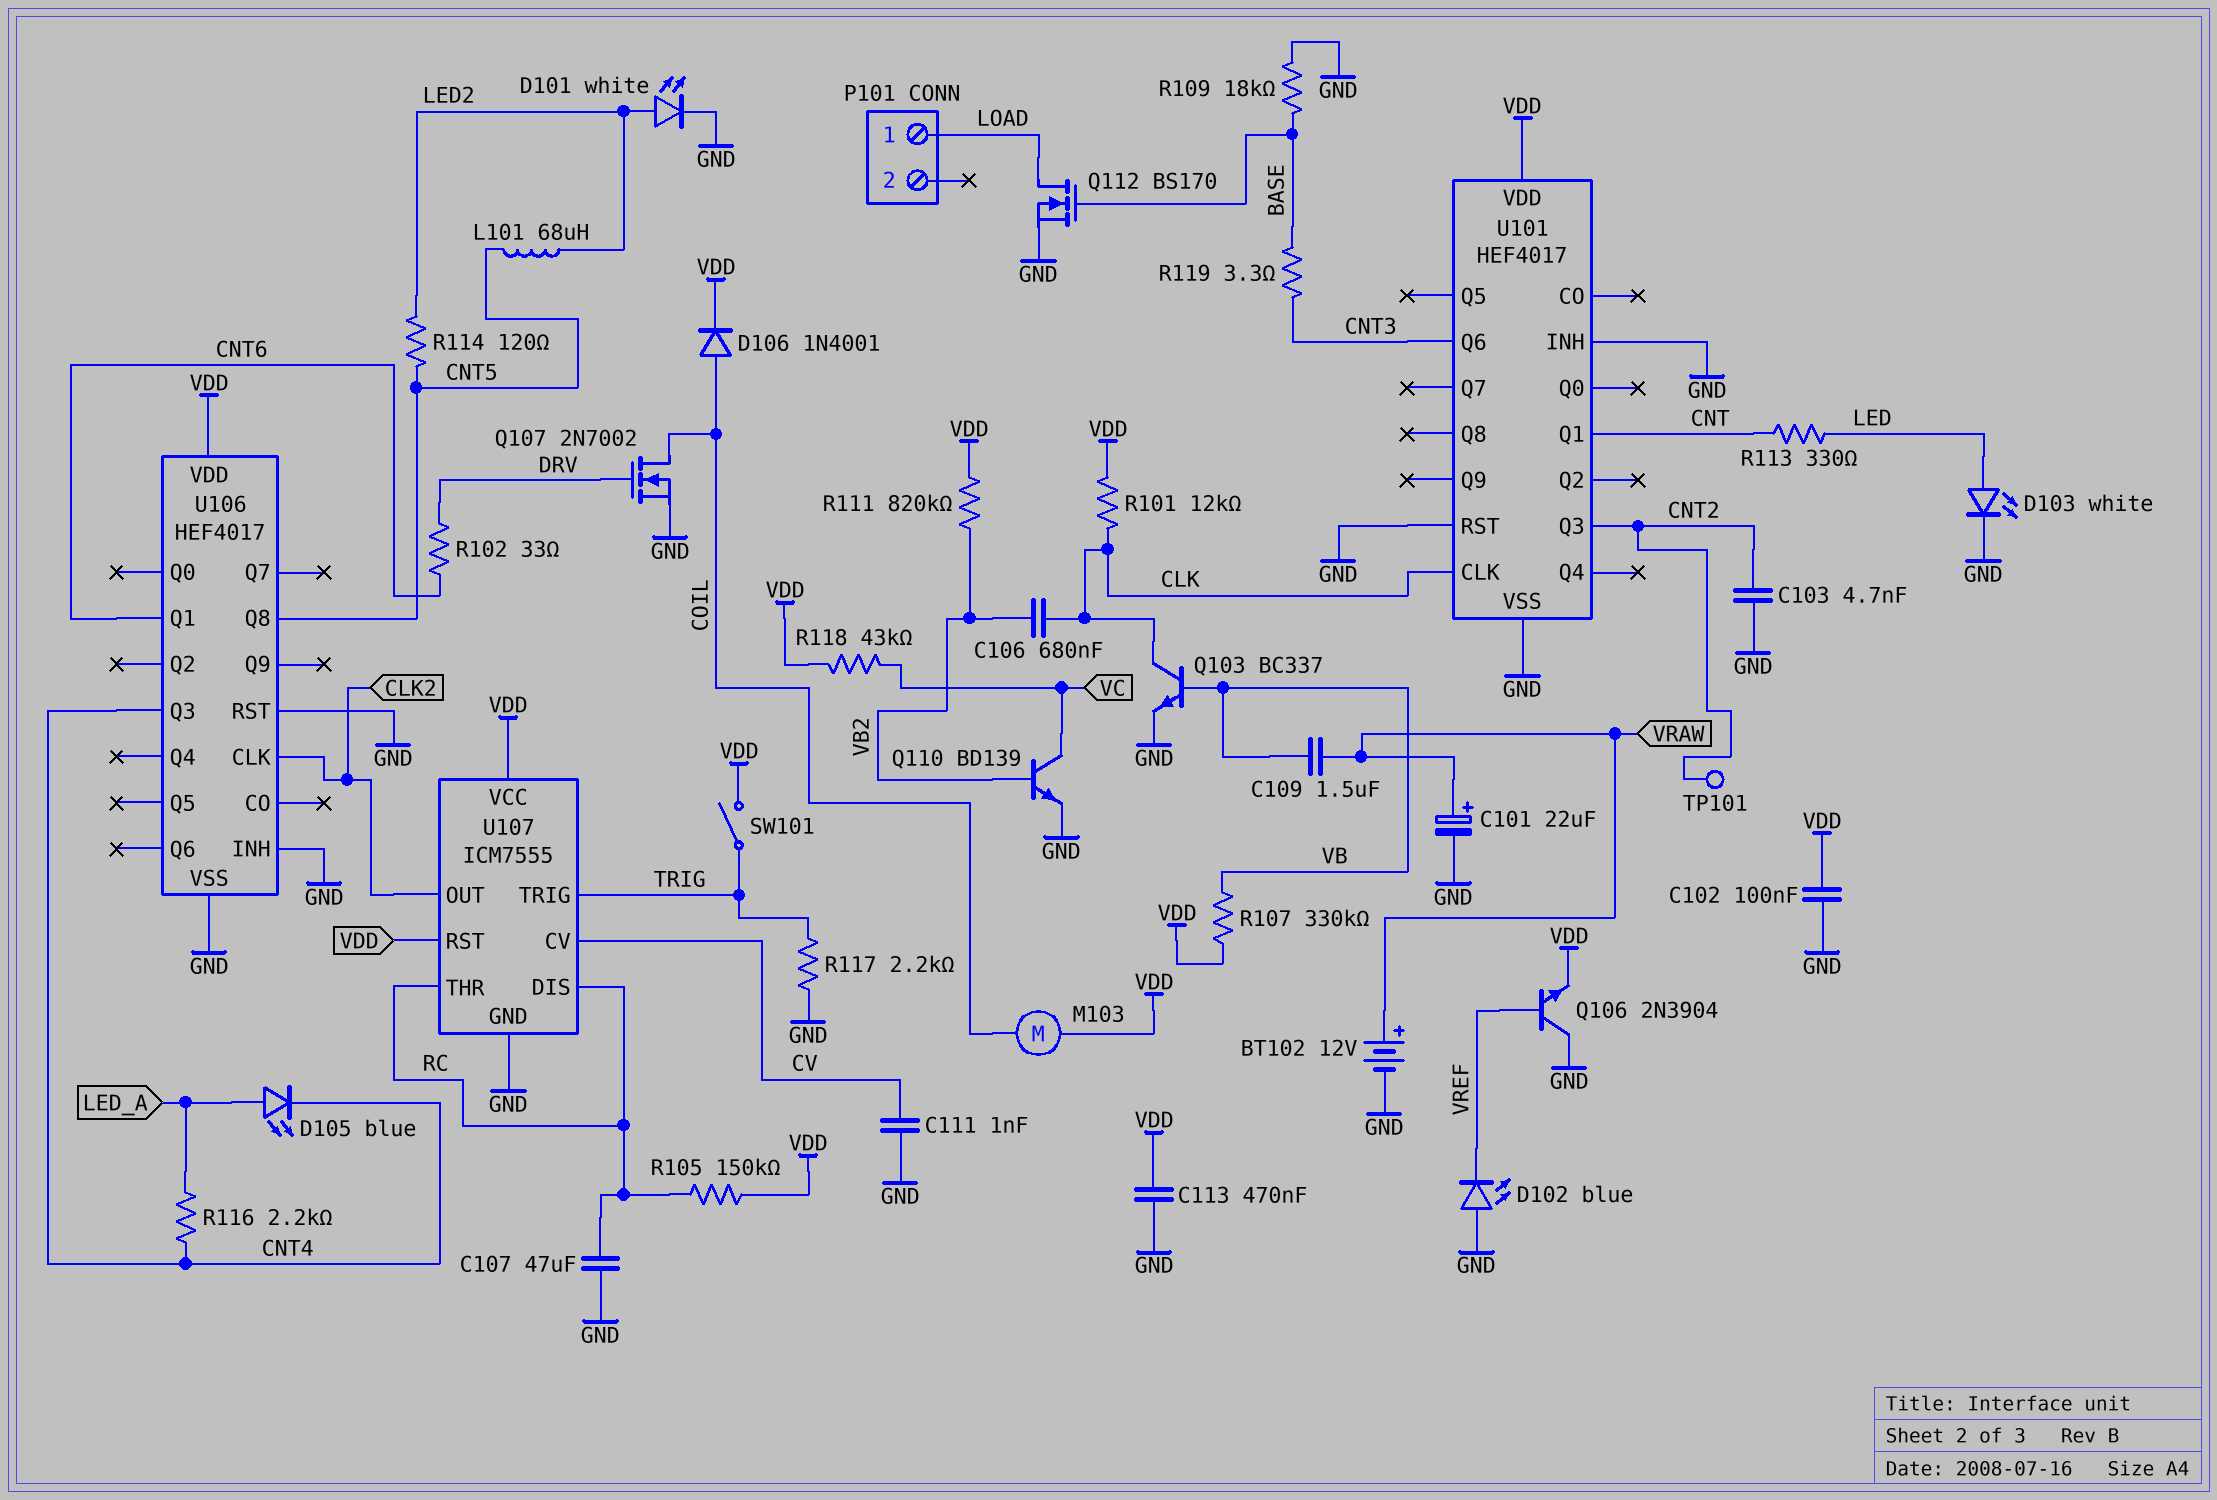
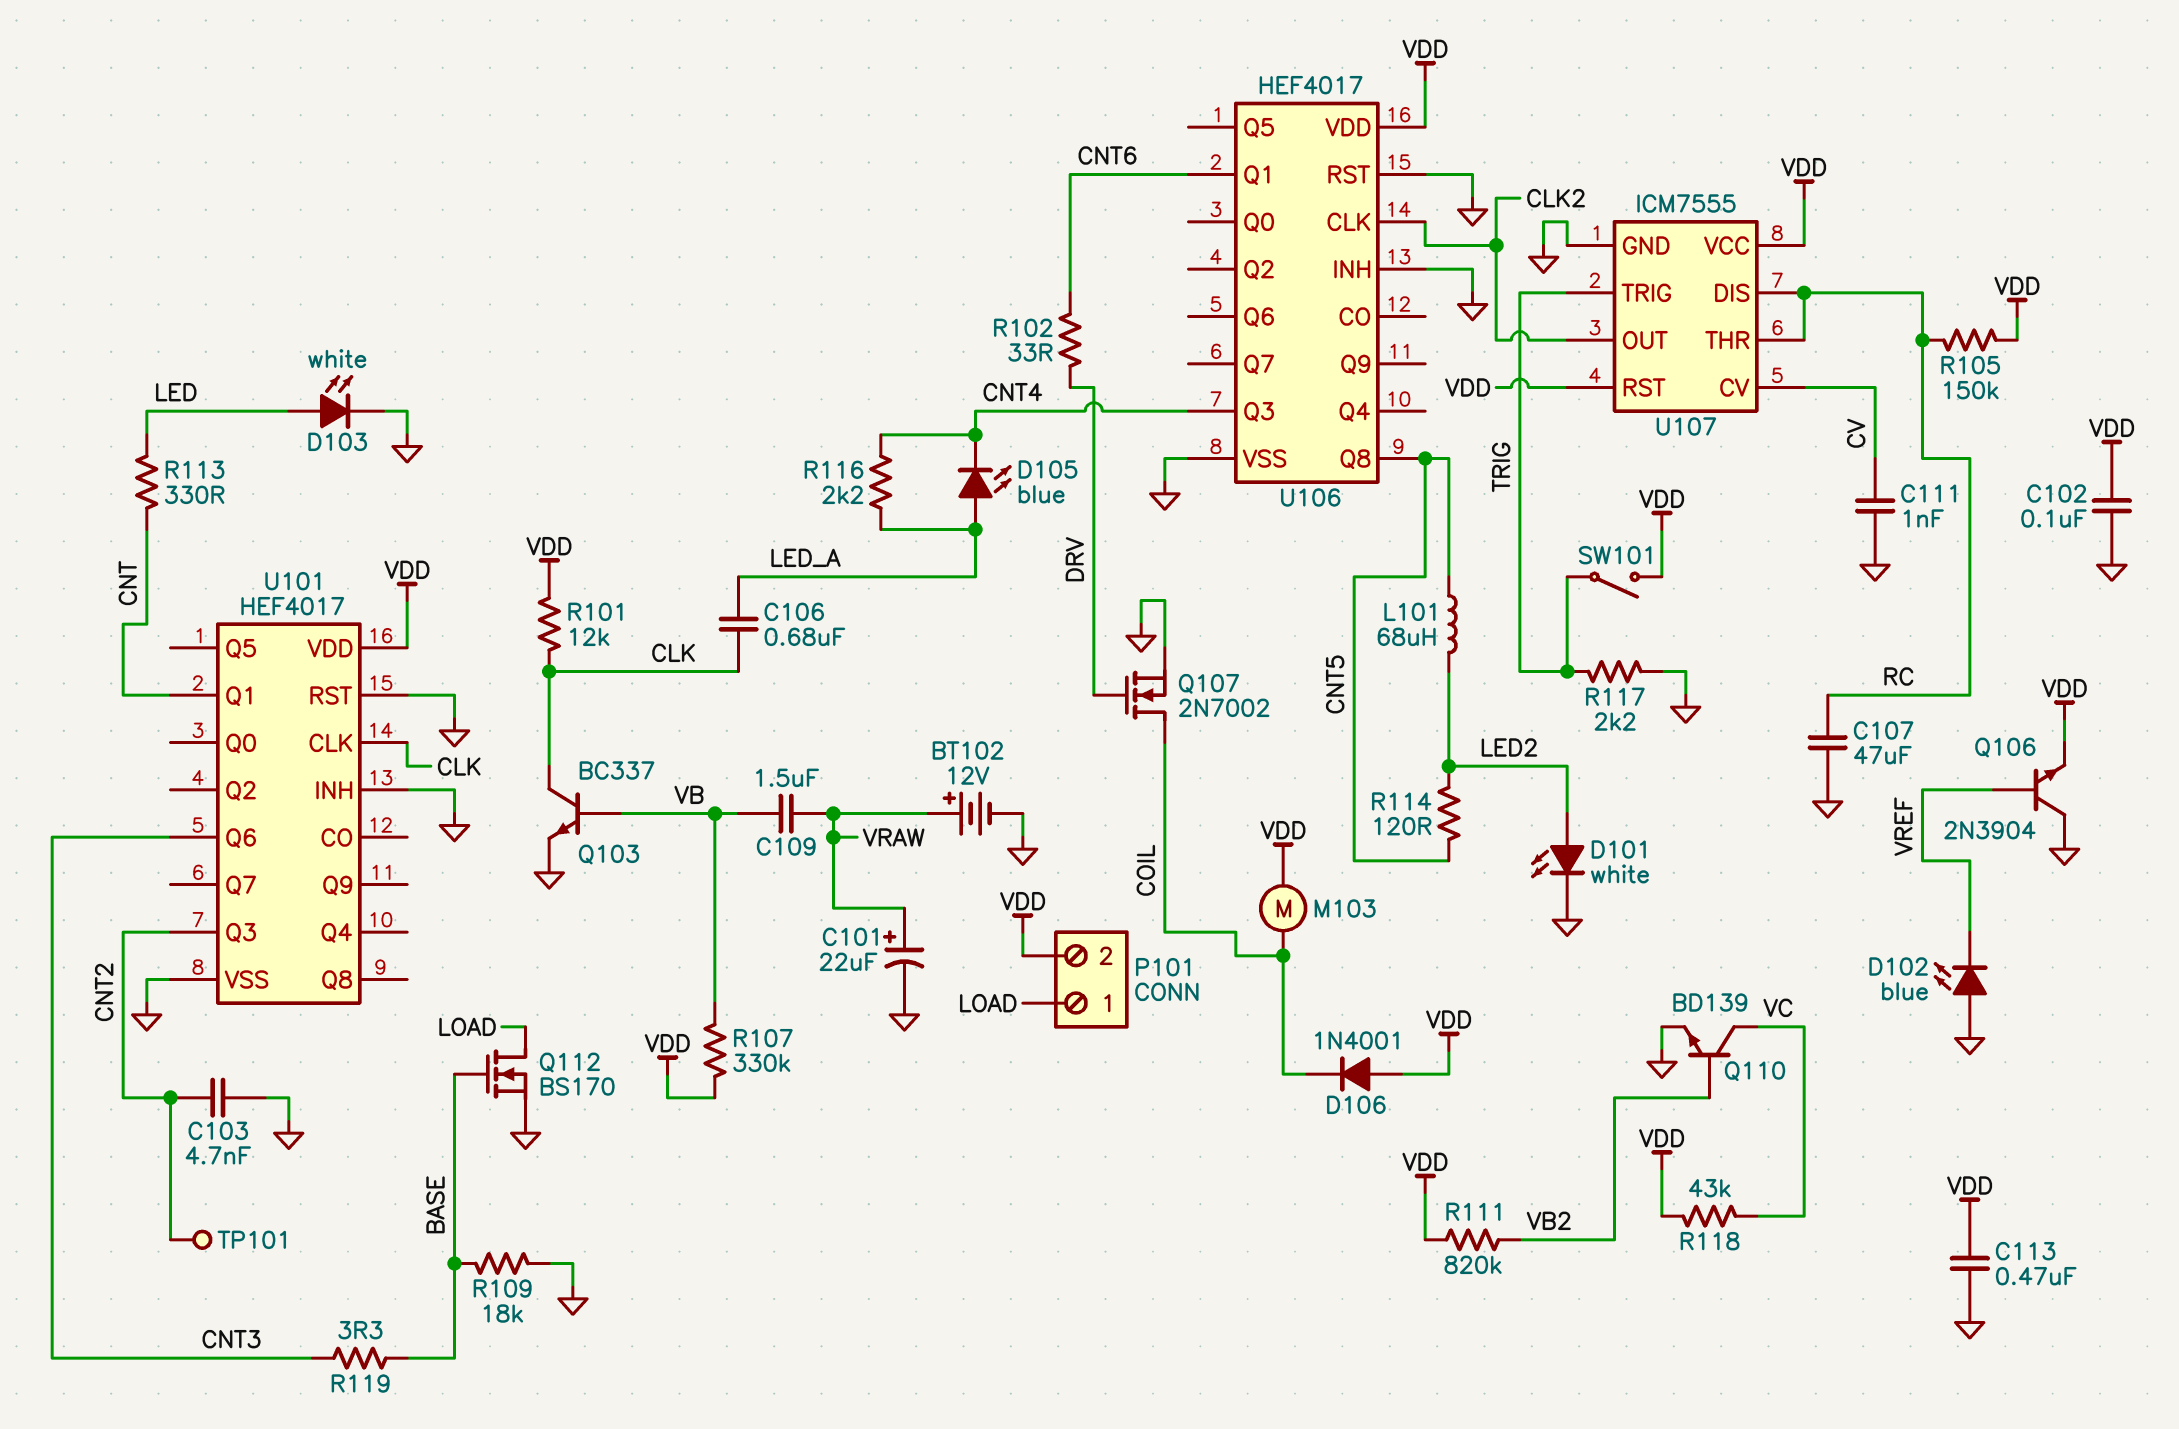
C106: 680nF (CLK, VB2) -> 680nF (CLK, LED_A)
D106: diode 1N4001 (A COIL, K VDD) -> diode 1N4001 (A VDD, K COIL)
P101 pin 2: none -> VDD

